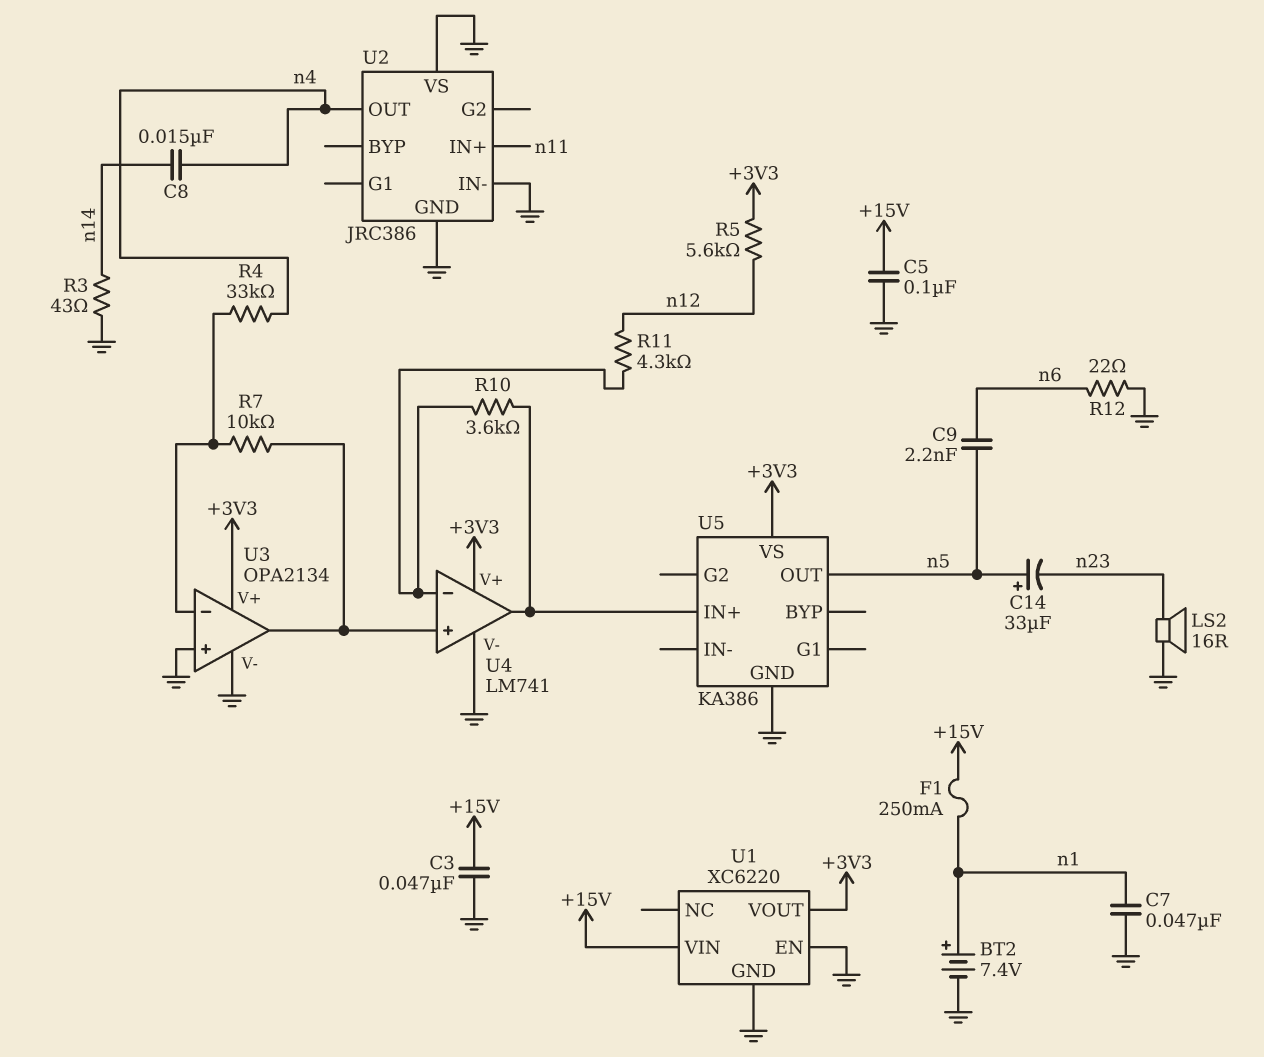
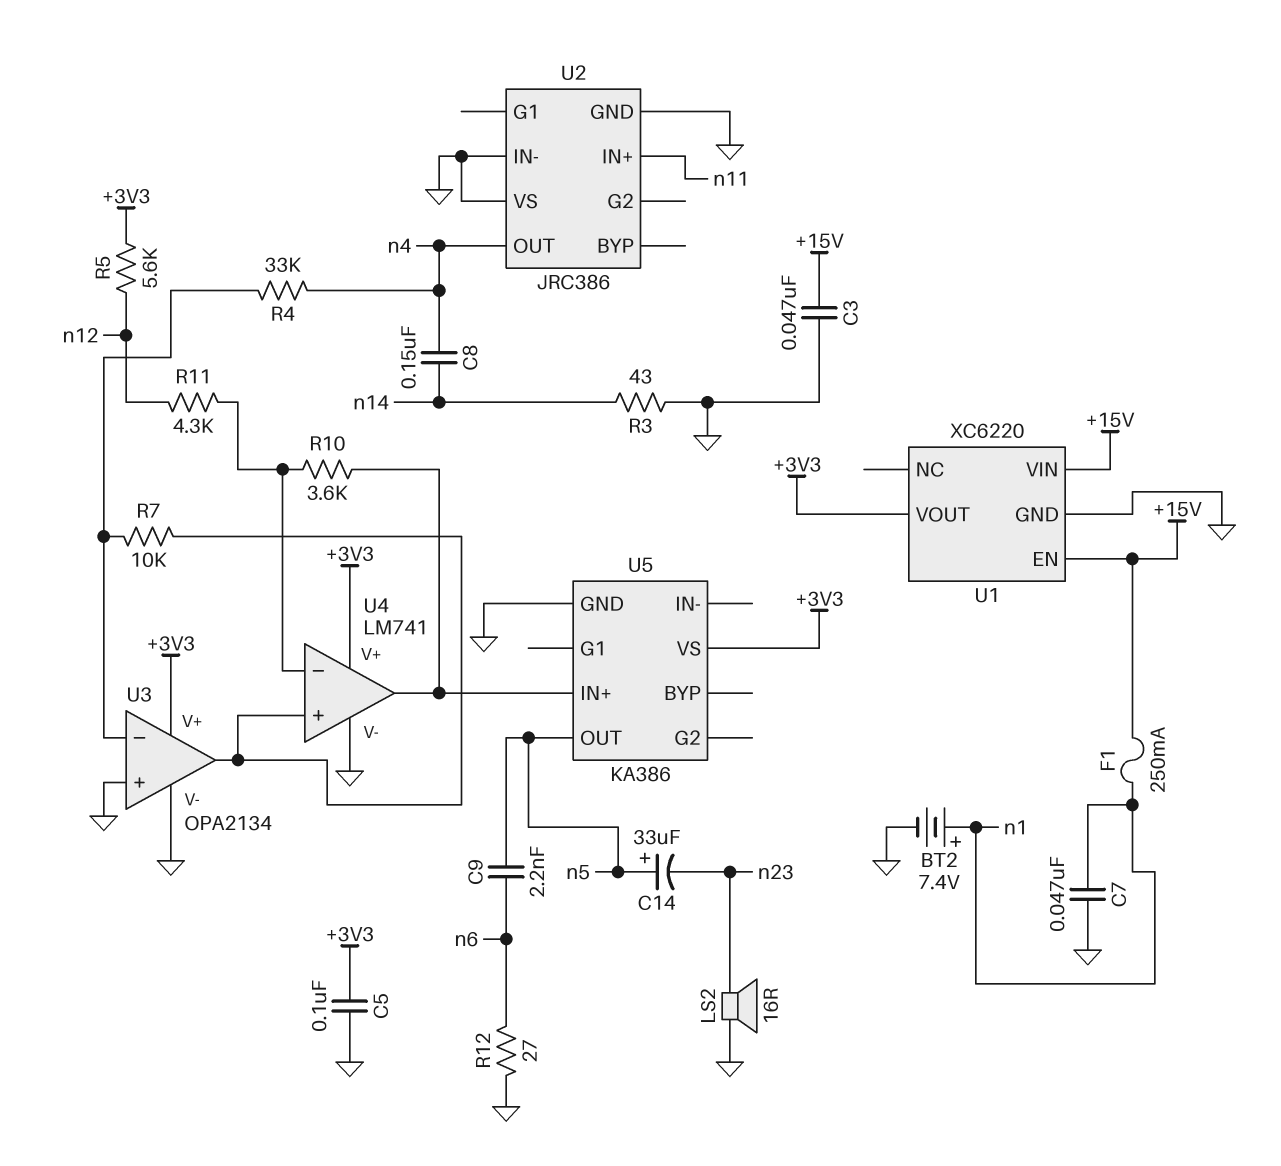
C5: 100nF (+15V, GND) -> 100nF (+3V3, GND)
C8: 15nF (n4, n14) -> 150nF (n4, n14)
R12: 22 (GND, n6) -> 27 (GND, n6)
U1 pin EN: GND -> +15V

